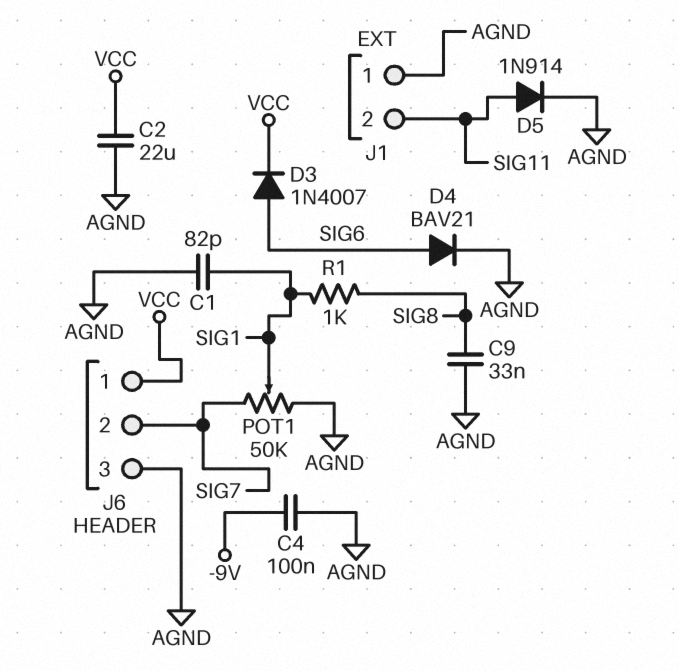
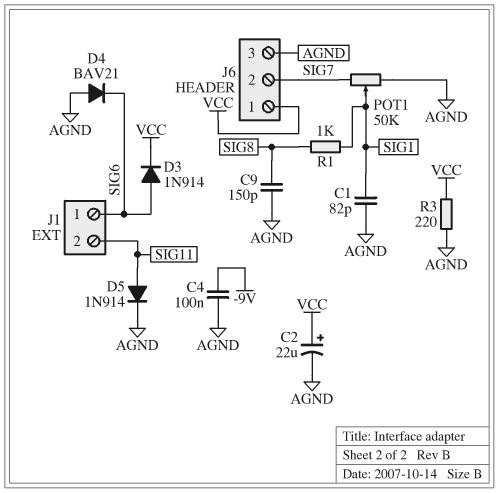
C2: 22uF (AGND, VCC) -> 22uF (plus VCC, minus AGND)
C9: 33nF (AGND, SIG8) -> 150pF (AGND, SIG8)
D3: diode 1N4007 (A SIG6, K VCC) -> diode 1N914 (A SIG6, K VCC)
D4: diode BAV21 (A SIG6, K AGND) -> diode BAV21 (A AGND, K SIG6)
J1 pin 1: AGND -> SIG6
R3: none -> 220 (AGND, VCC)

